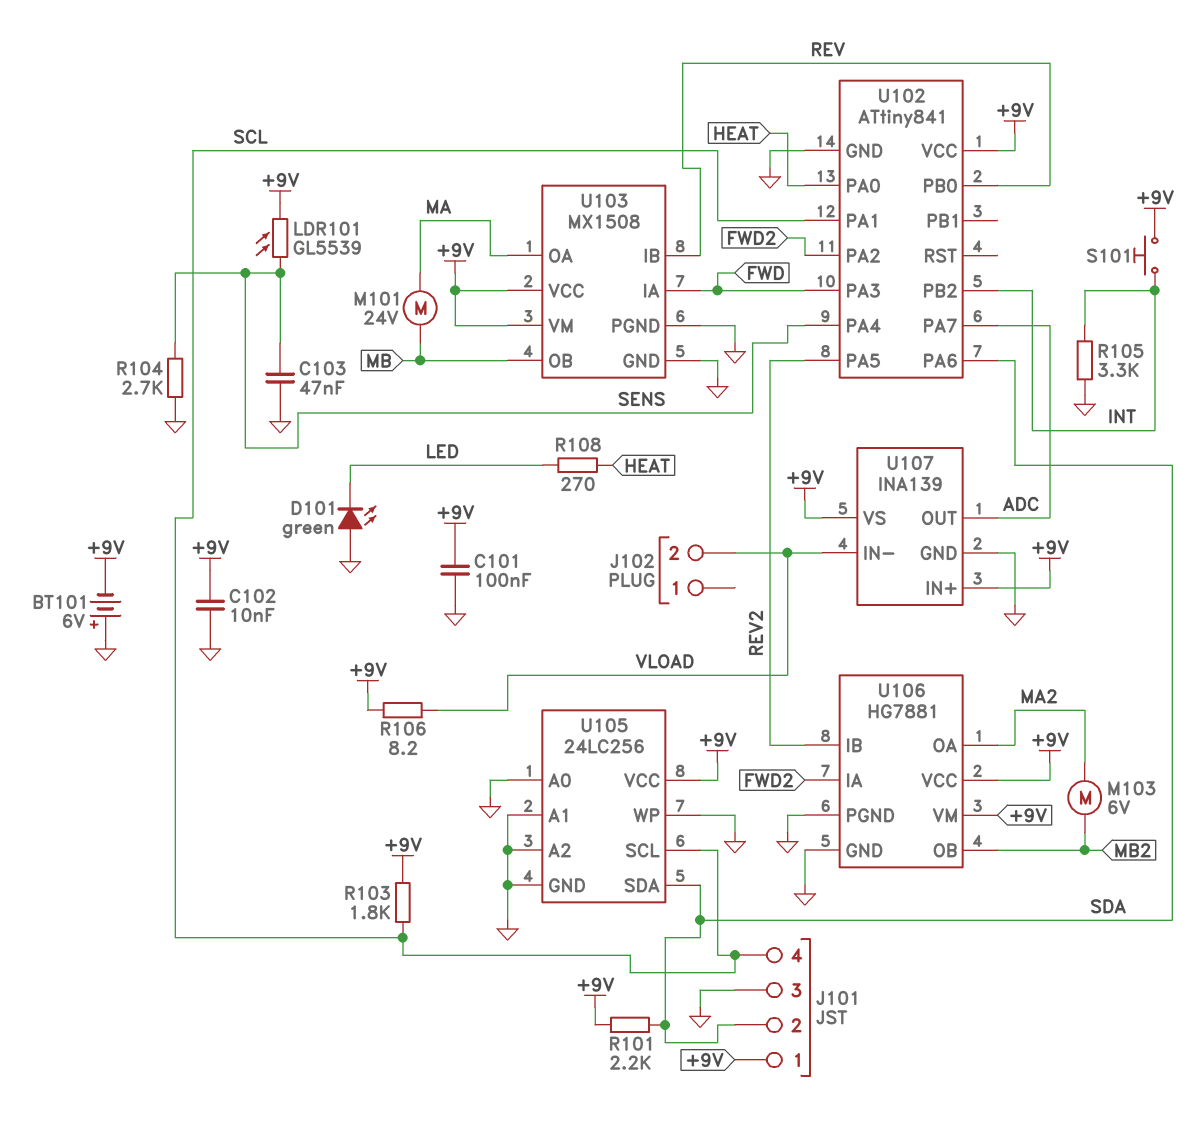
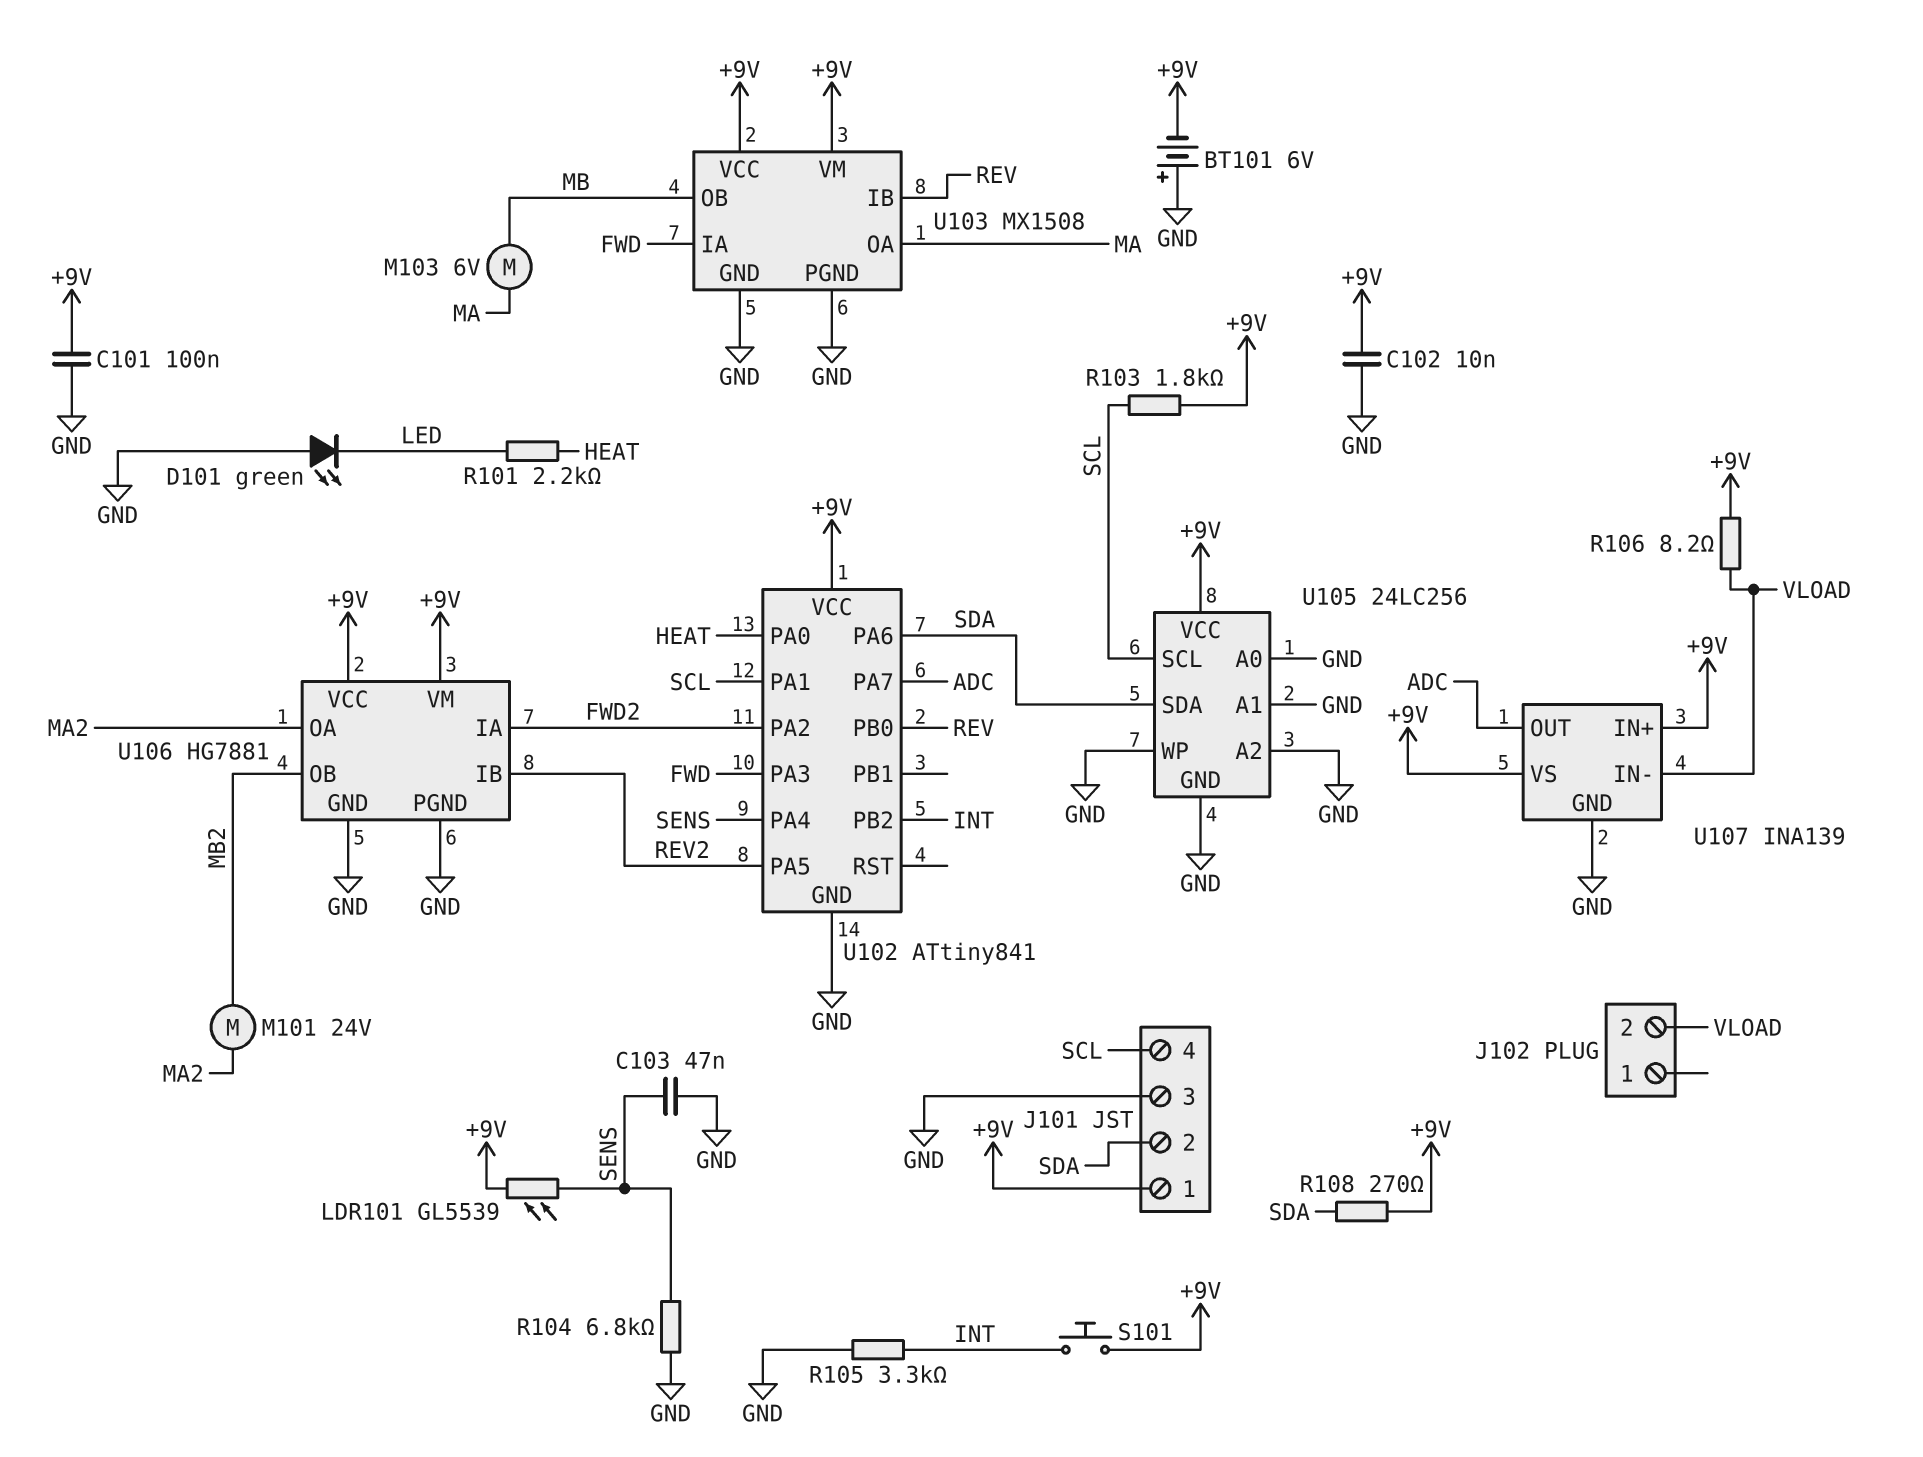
M101: motor 24V (MA, MB) -> motor 24V (MA2, MB2)
M103: motor 6V (MA2, MB2) -> motor 6V (MA, MB)
R101: 2.2k (+9V, SDA) -> 2.2k (HEAT, LED)
R104: 2.7k (GND, SENS) -> 6.8k (GND, SENS)
R108: 270 (HEAT, LED) -> 270 (+9V, SDA)

